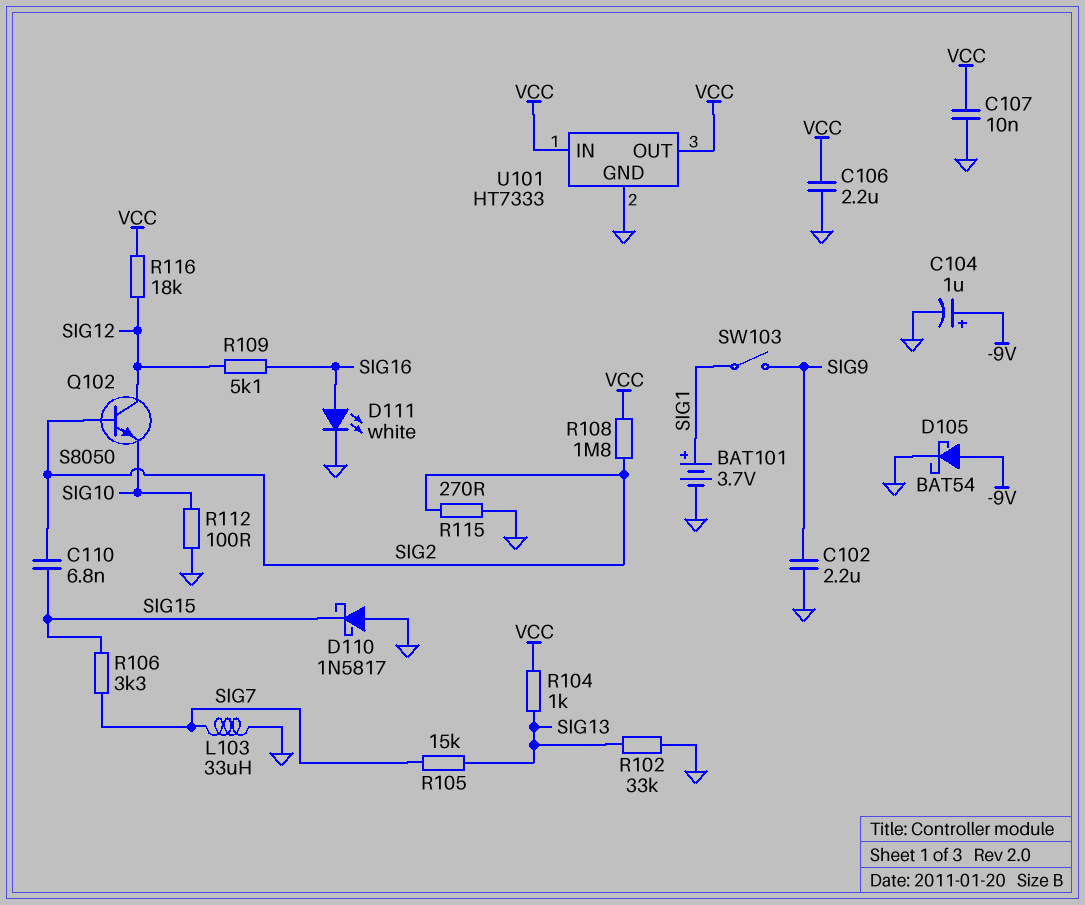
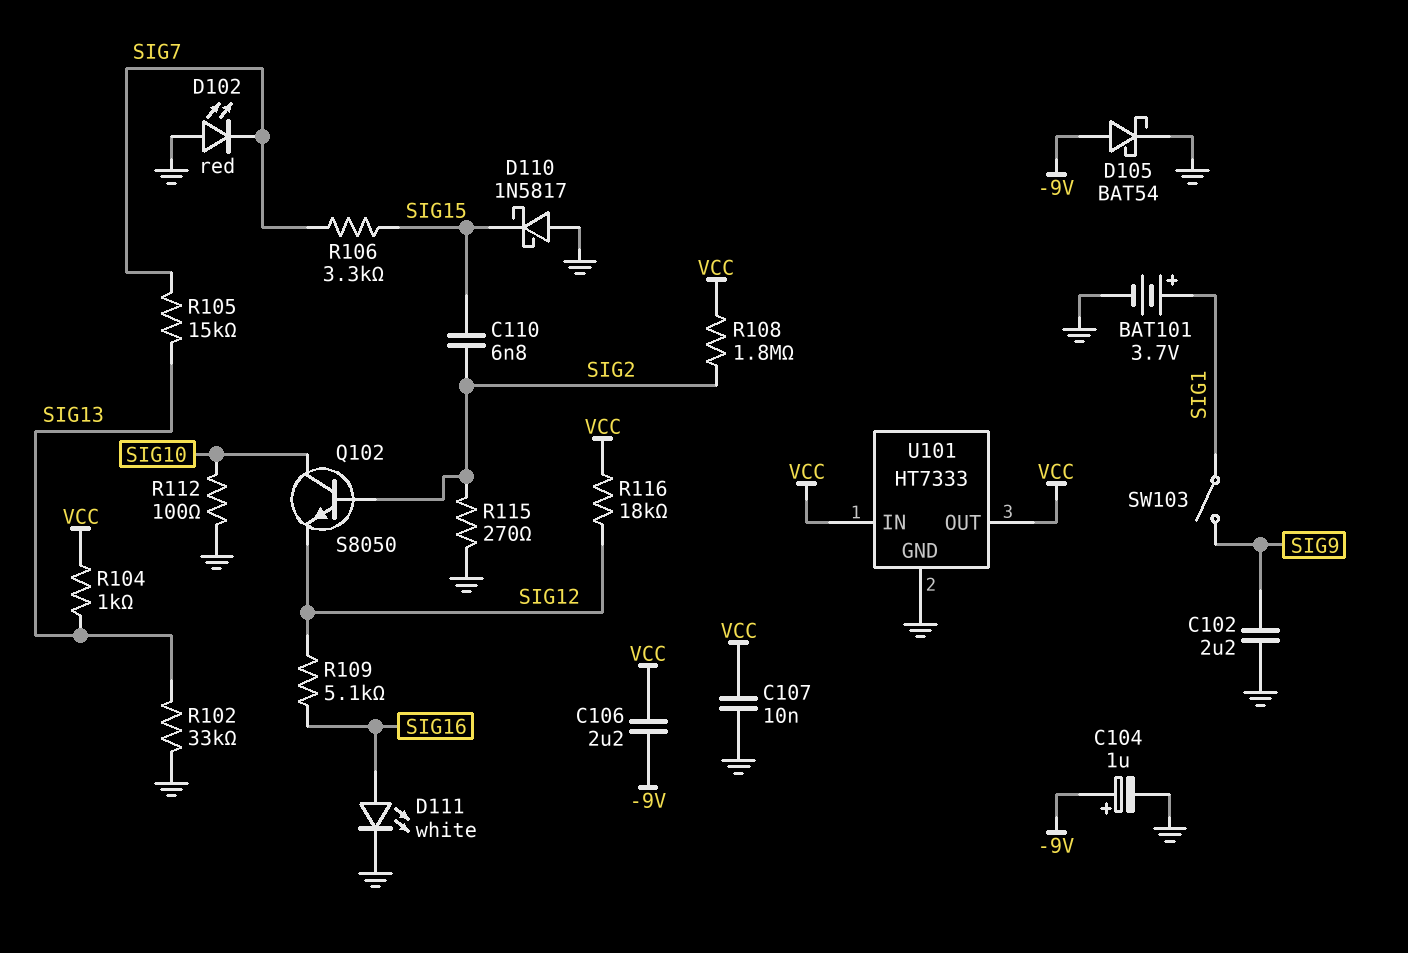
C106: 2.2uF (GND, VCC) -> 2.2uF (-9V, VCC)
D102: none -> LED red (A GND, K SIG7)
L103: 33uH (GND, SIG7) -> none
Q102: NPN S8050 (B SIG2, C SIG12, E SIG10) -> NPN S8050 (B SIG2, C SIG10, E SIG12)

